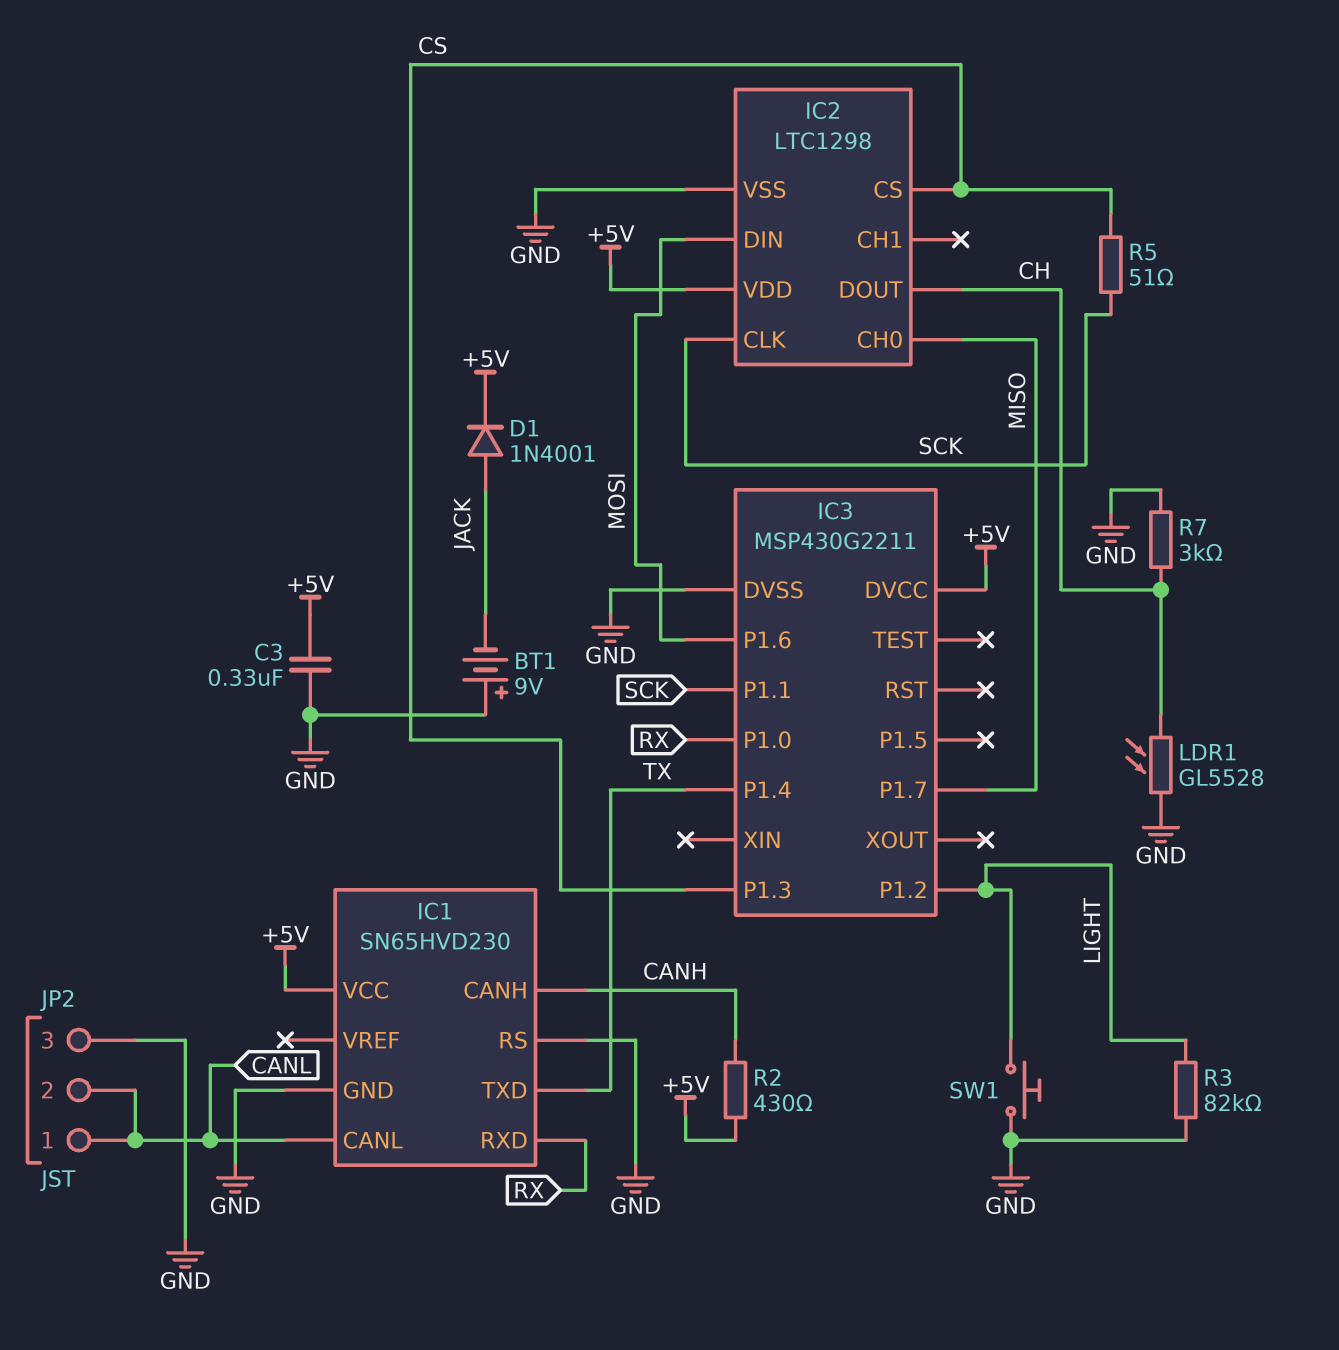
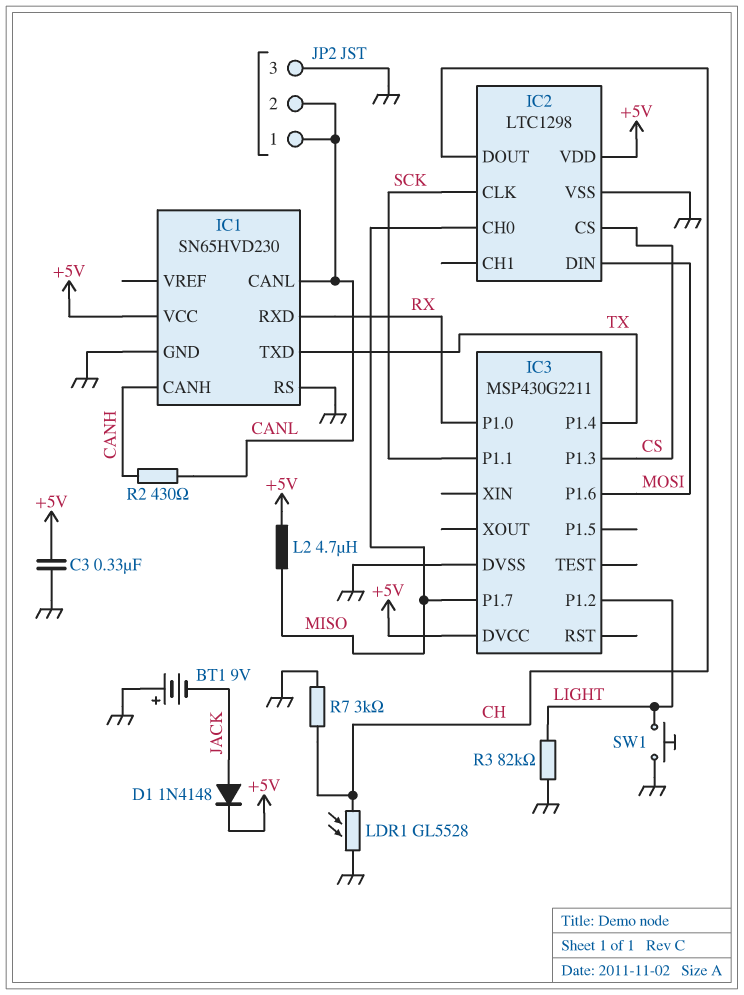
D1: diode 1N4001 (A JACK, K +5V) -> diode 1N4148 (A JACK, K +5V)
L2: none -> 4.7uH (+5V, MISO)
R2: 430 (+5V, CANH) -> 430 (CANH, CANL)
R5: 51 (CS, SCK) -> none

